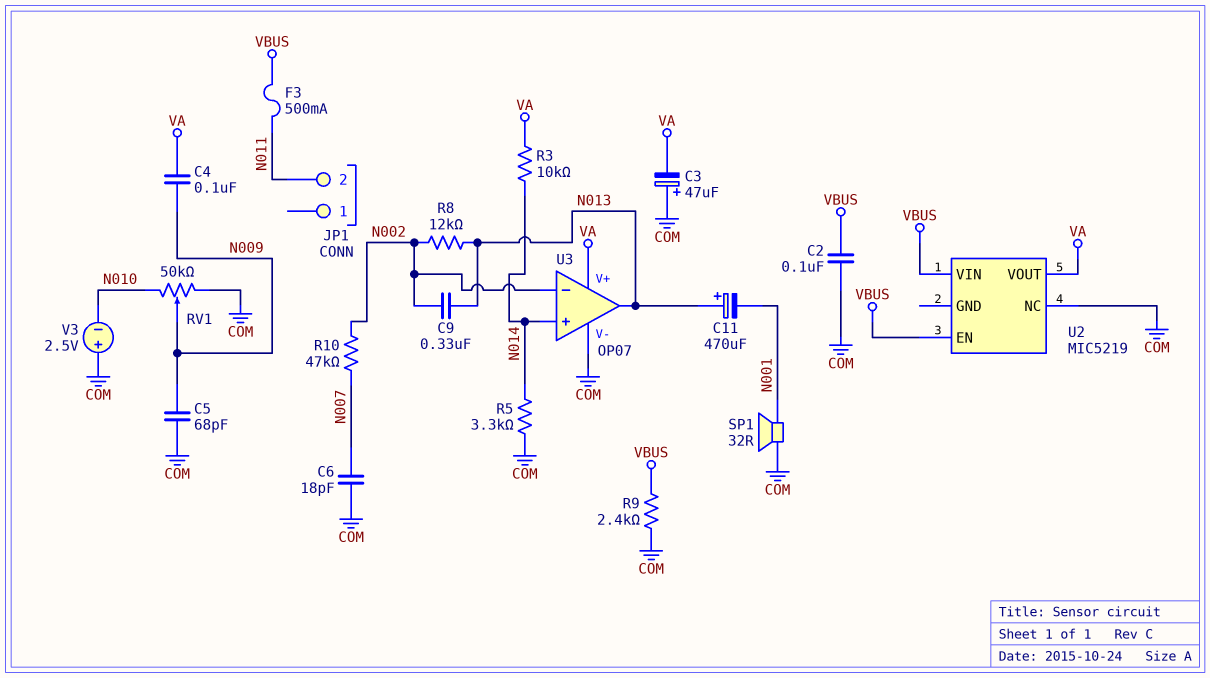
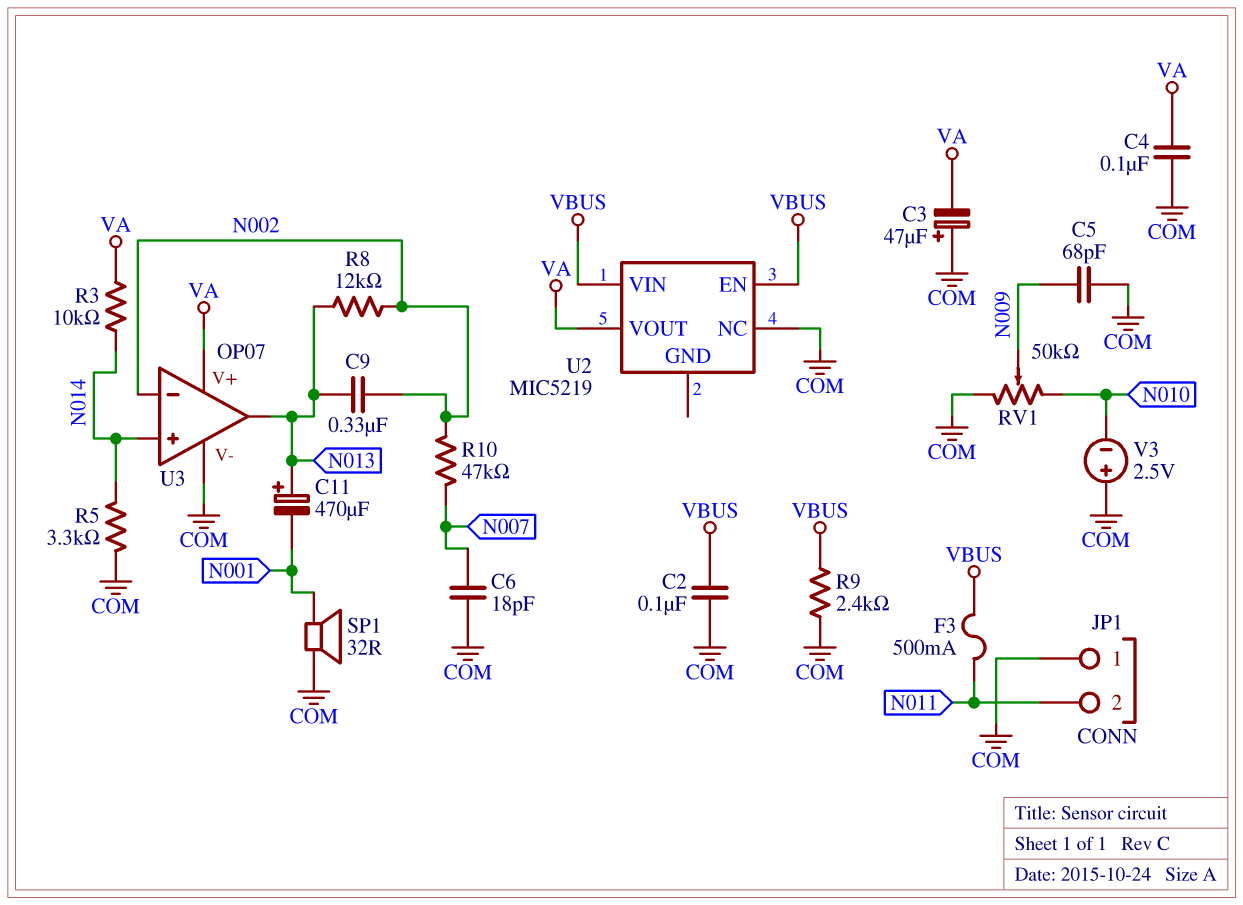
C4: 100nF (N009, VA) -> 100nF (COM, VA)
JP1 pin 1: none -> COM

